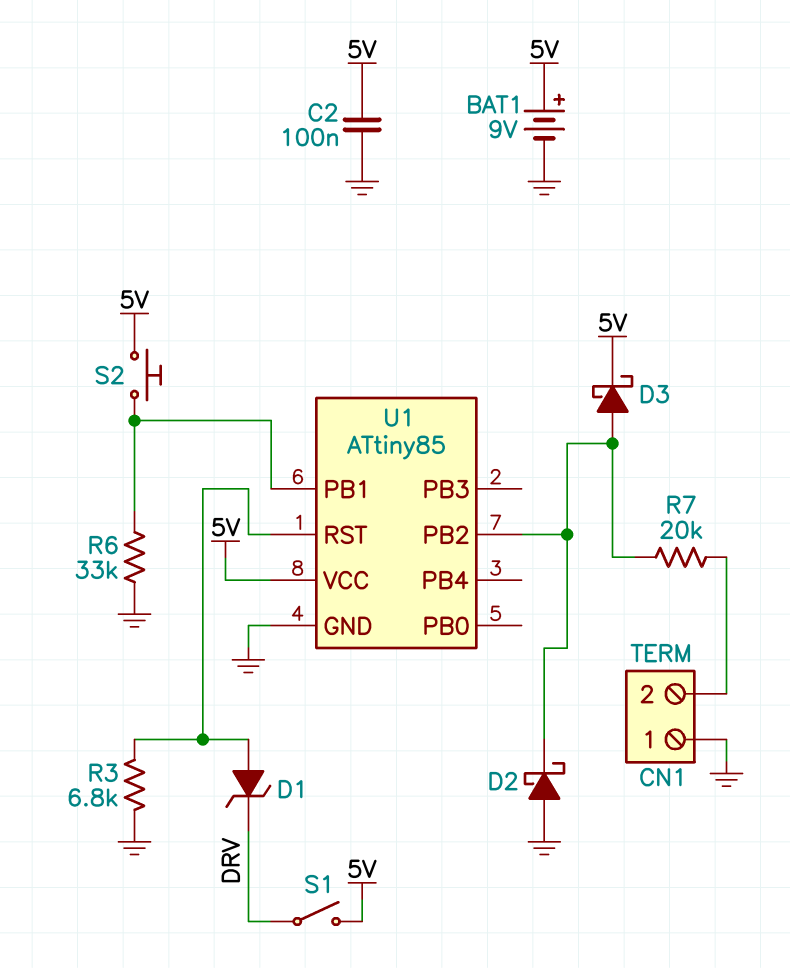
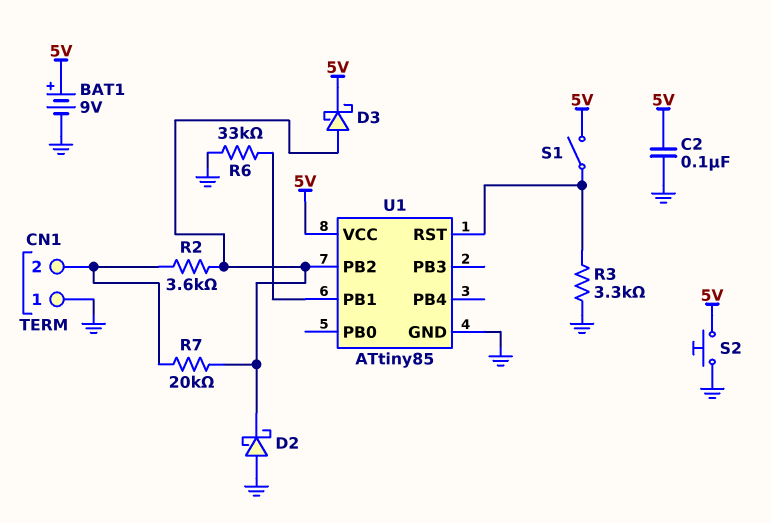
D1: zener (A U1/RST, K DRV) -> none
R2: none -> 3.6k (CN1/2, U1/PB2)
R3: 6.8k (GND, U1/RST) -> 3.3k (GND, U1/RST)
S1: switch (5V, DRV) -> switch (5V, U1/RST)
S2: button (5V, U1/PB1) -> button (5V, GND)

